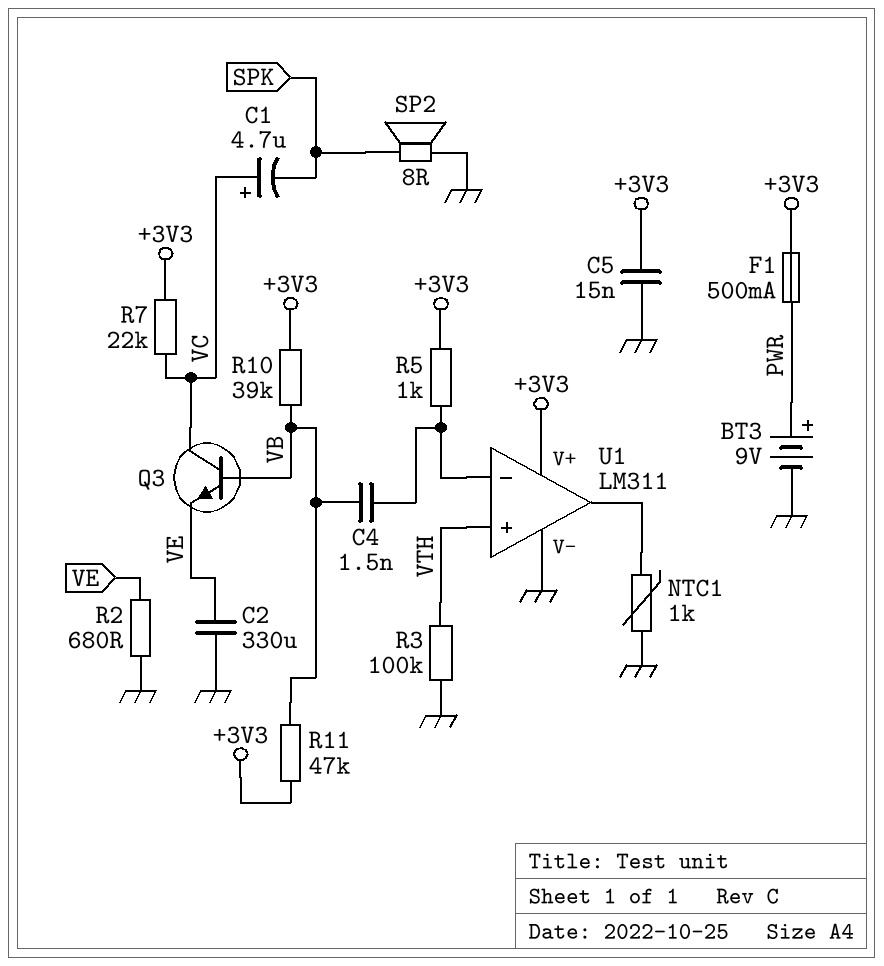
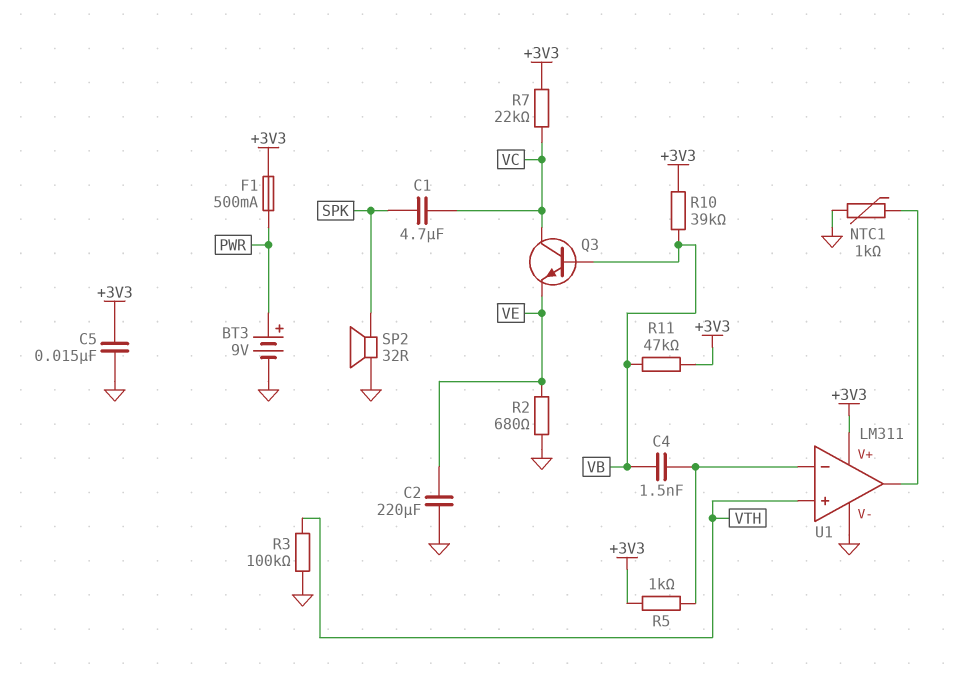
C1: 4.7uF (plus VC, minus SPK) -> 4.7uF (SPK, VC)
C2: 330uF (GND, VE) -> 220uF (GND, VE)
SP2: speaker 8R (GND, SPK) -> speaker 32R (GND, SPK)

